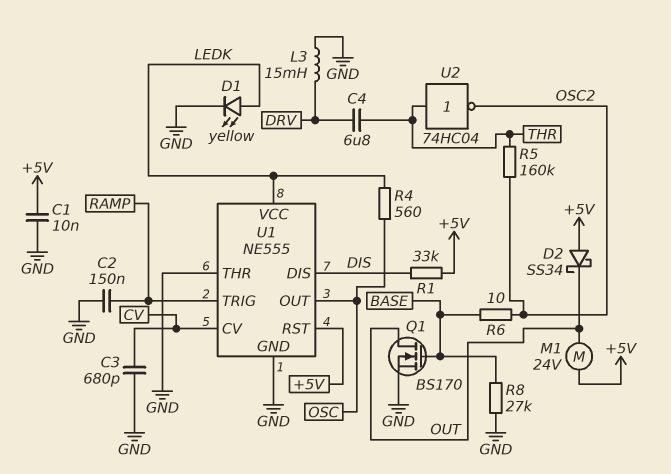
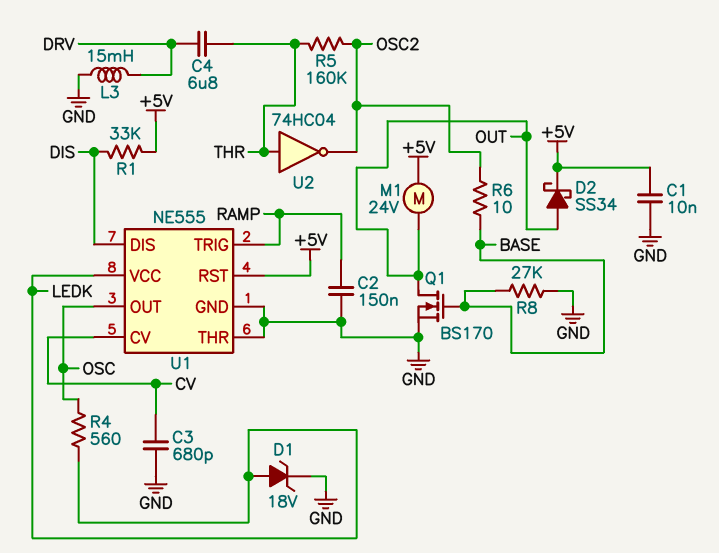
D1: LED yellow (A LEDK, K GND) -> zener 18V (A LEDK, K GND)
D2: schottky SS34 (A +5V, K OUT) -> schottky SS34 (A OUT, K +5V)

